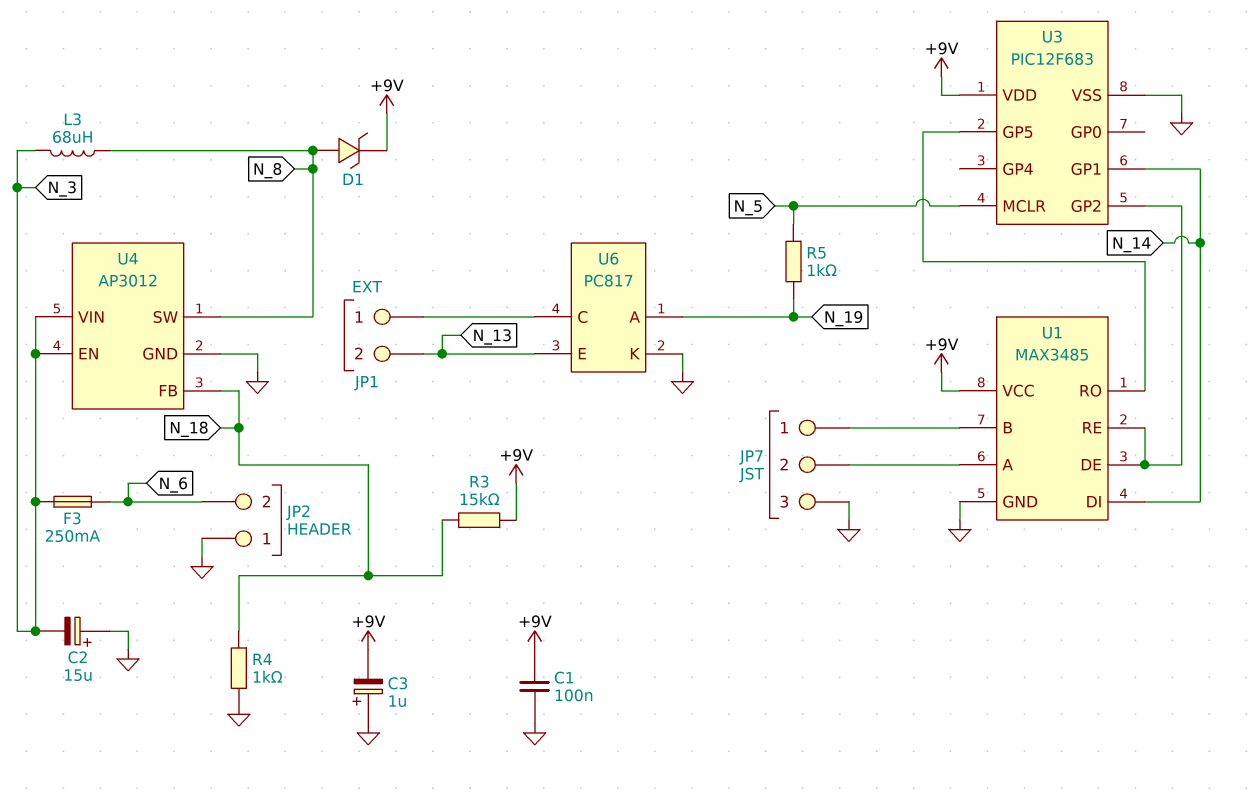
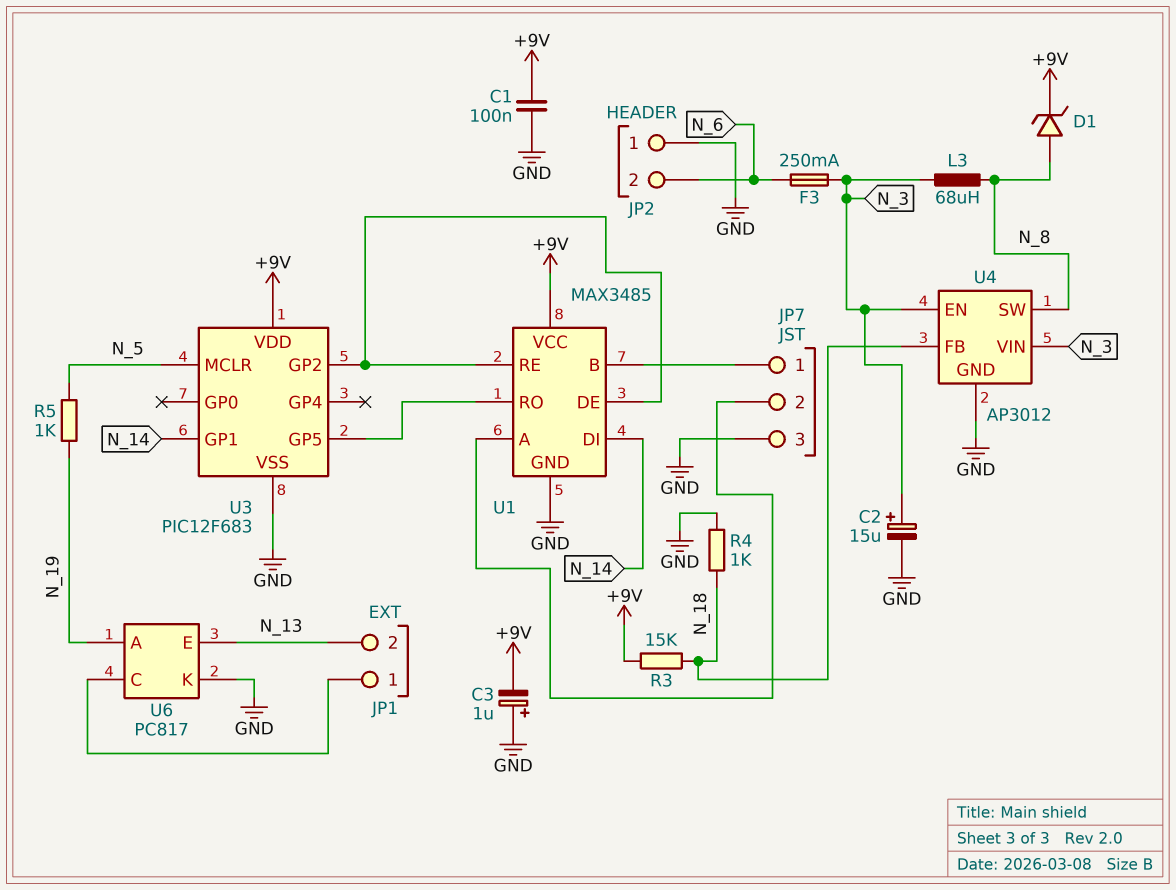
C2: 15uF (plus GND, minus N_3) -> 15uF (plus N_3, minus GND)

